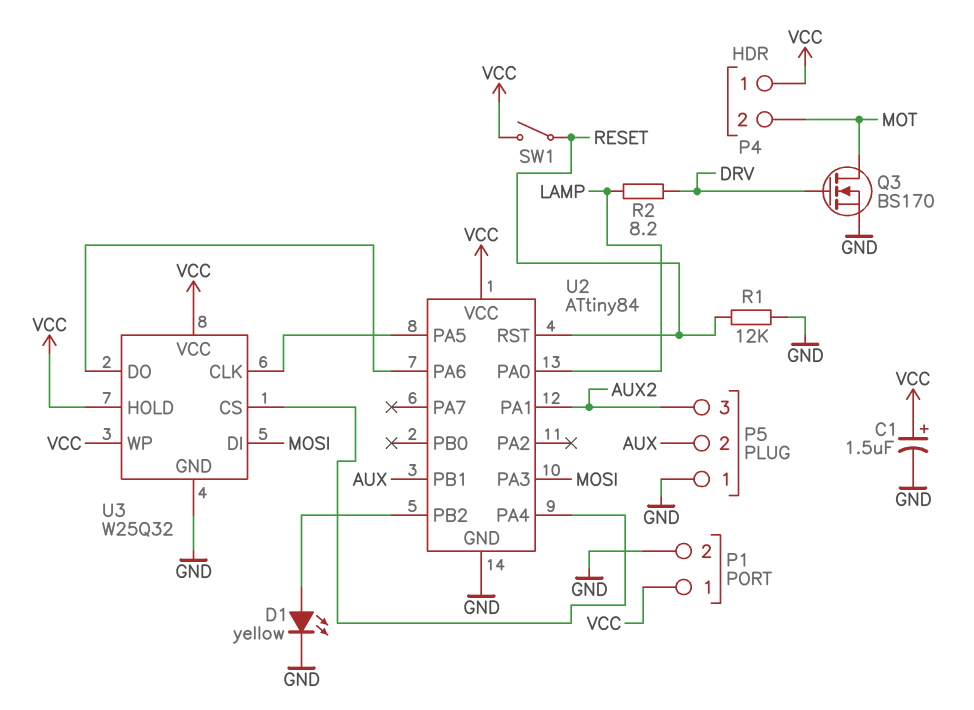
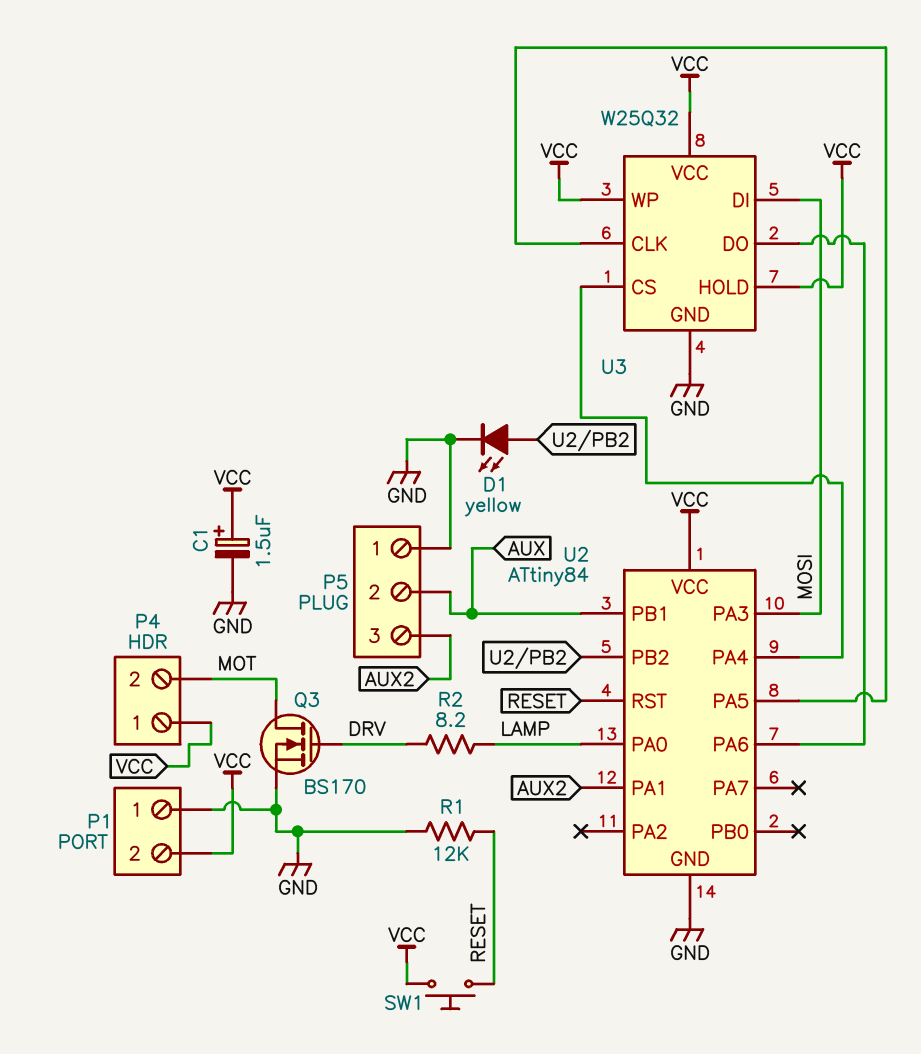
P1 pin 1: VCC -> GND
P1 pin 2: GND -> VCC
SW1: switch (RESET, VCC) -> button (RESET, VCC)

